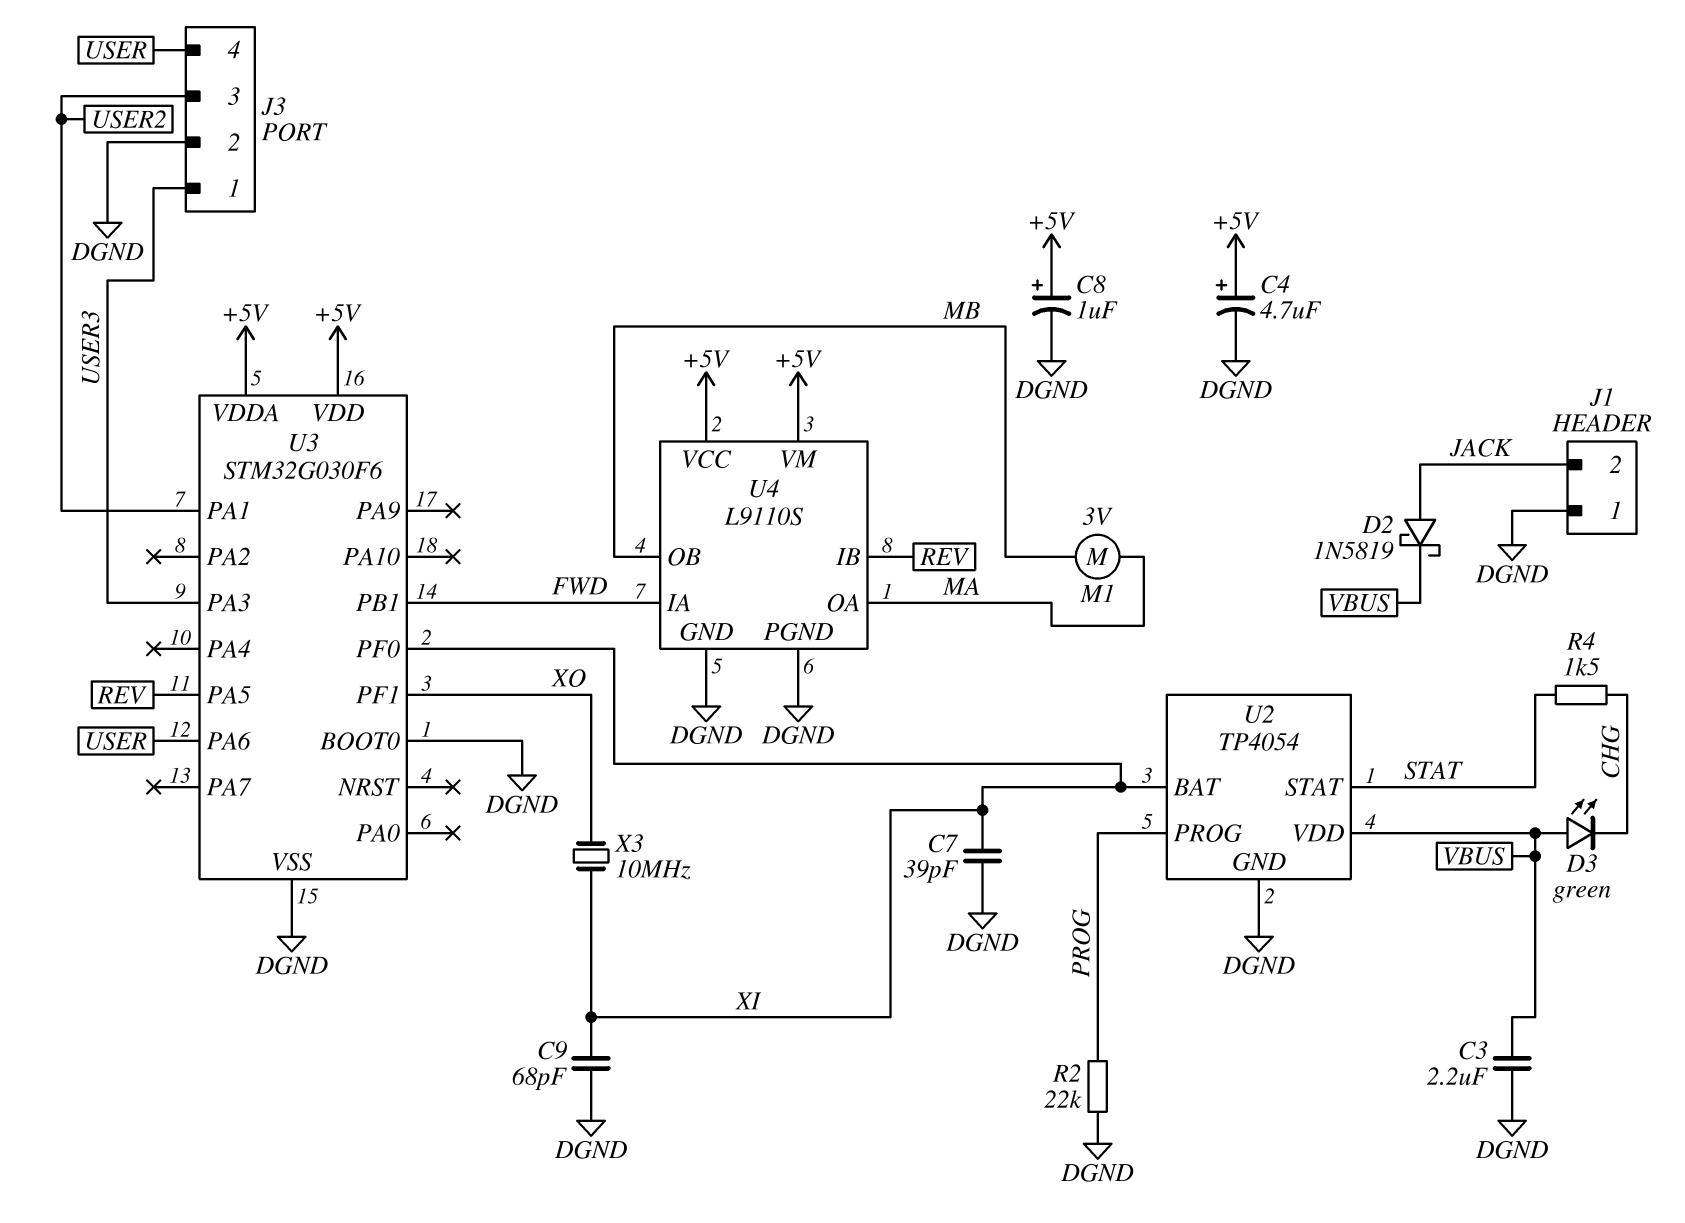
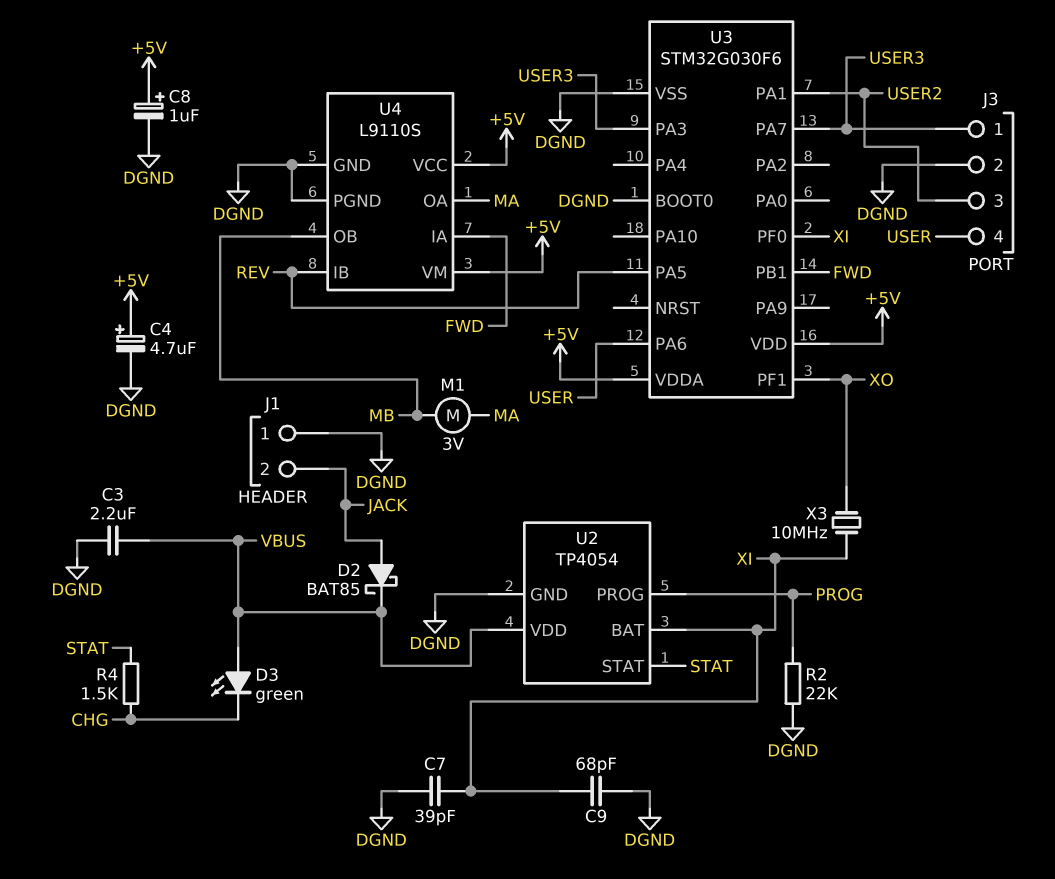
D2: schottky 1N5819 (A JACK, K VBUS) -> schottky BAT85 (A JACK, K VBUS)
U3 pin PA7: none -> USER3

